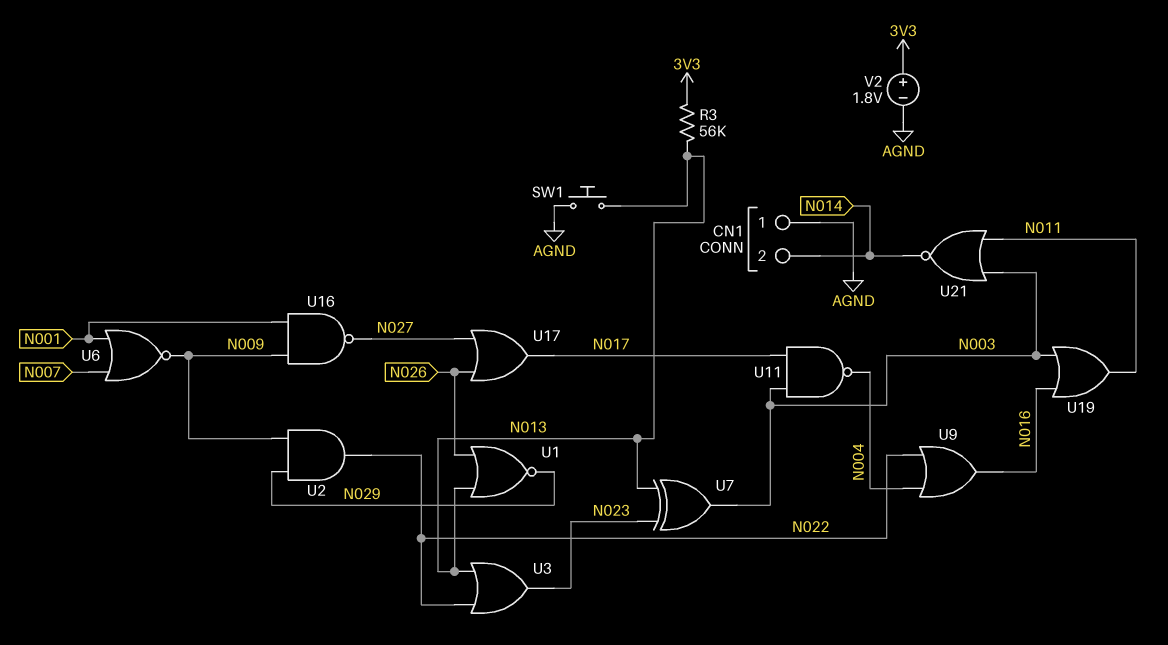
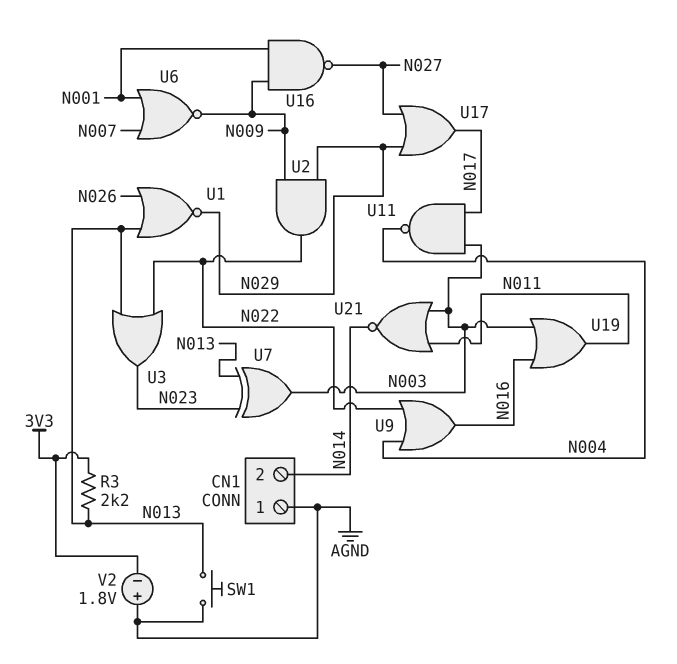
R3: 56k (3V3, N013) -> 2.2k (3V3, N013)
U17: OR (in N026, in N027, out N017) -> OR (in N027, in N029, out N017)
V2: 1.8V (plus 3V3, minus AGND) -> 1.8V (plus AGND, minus 3V3)

